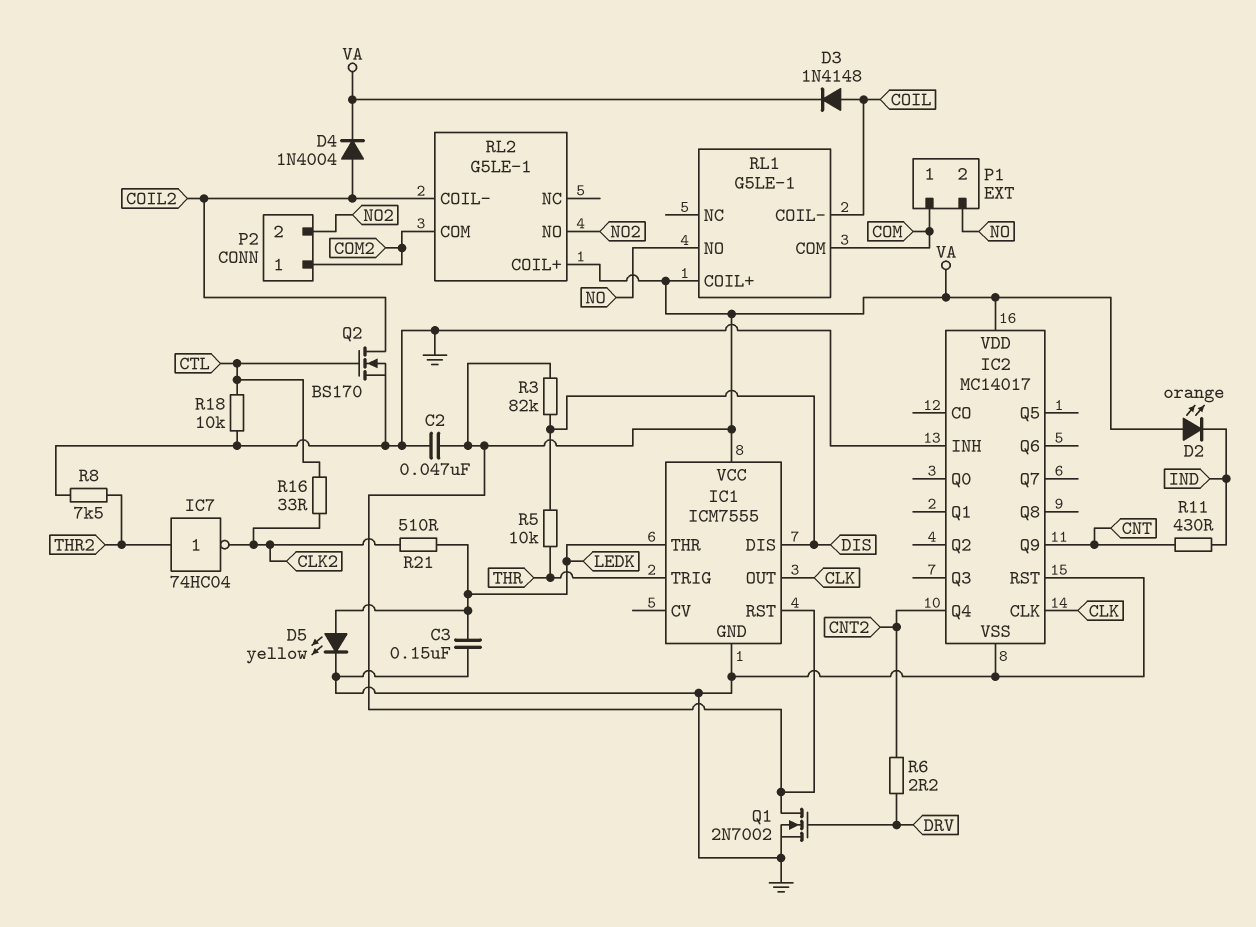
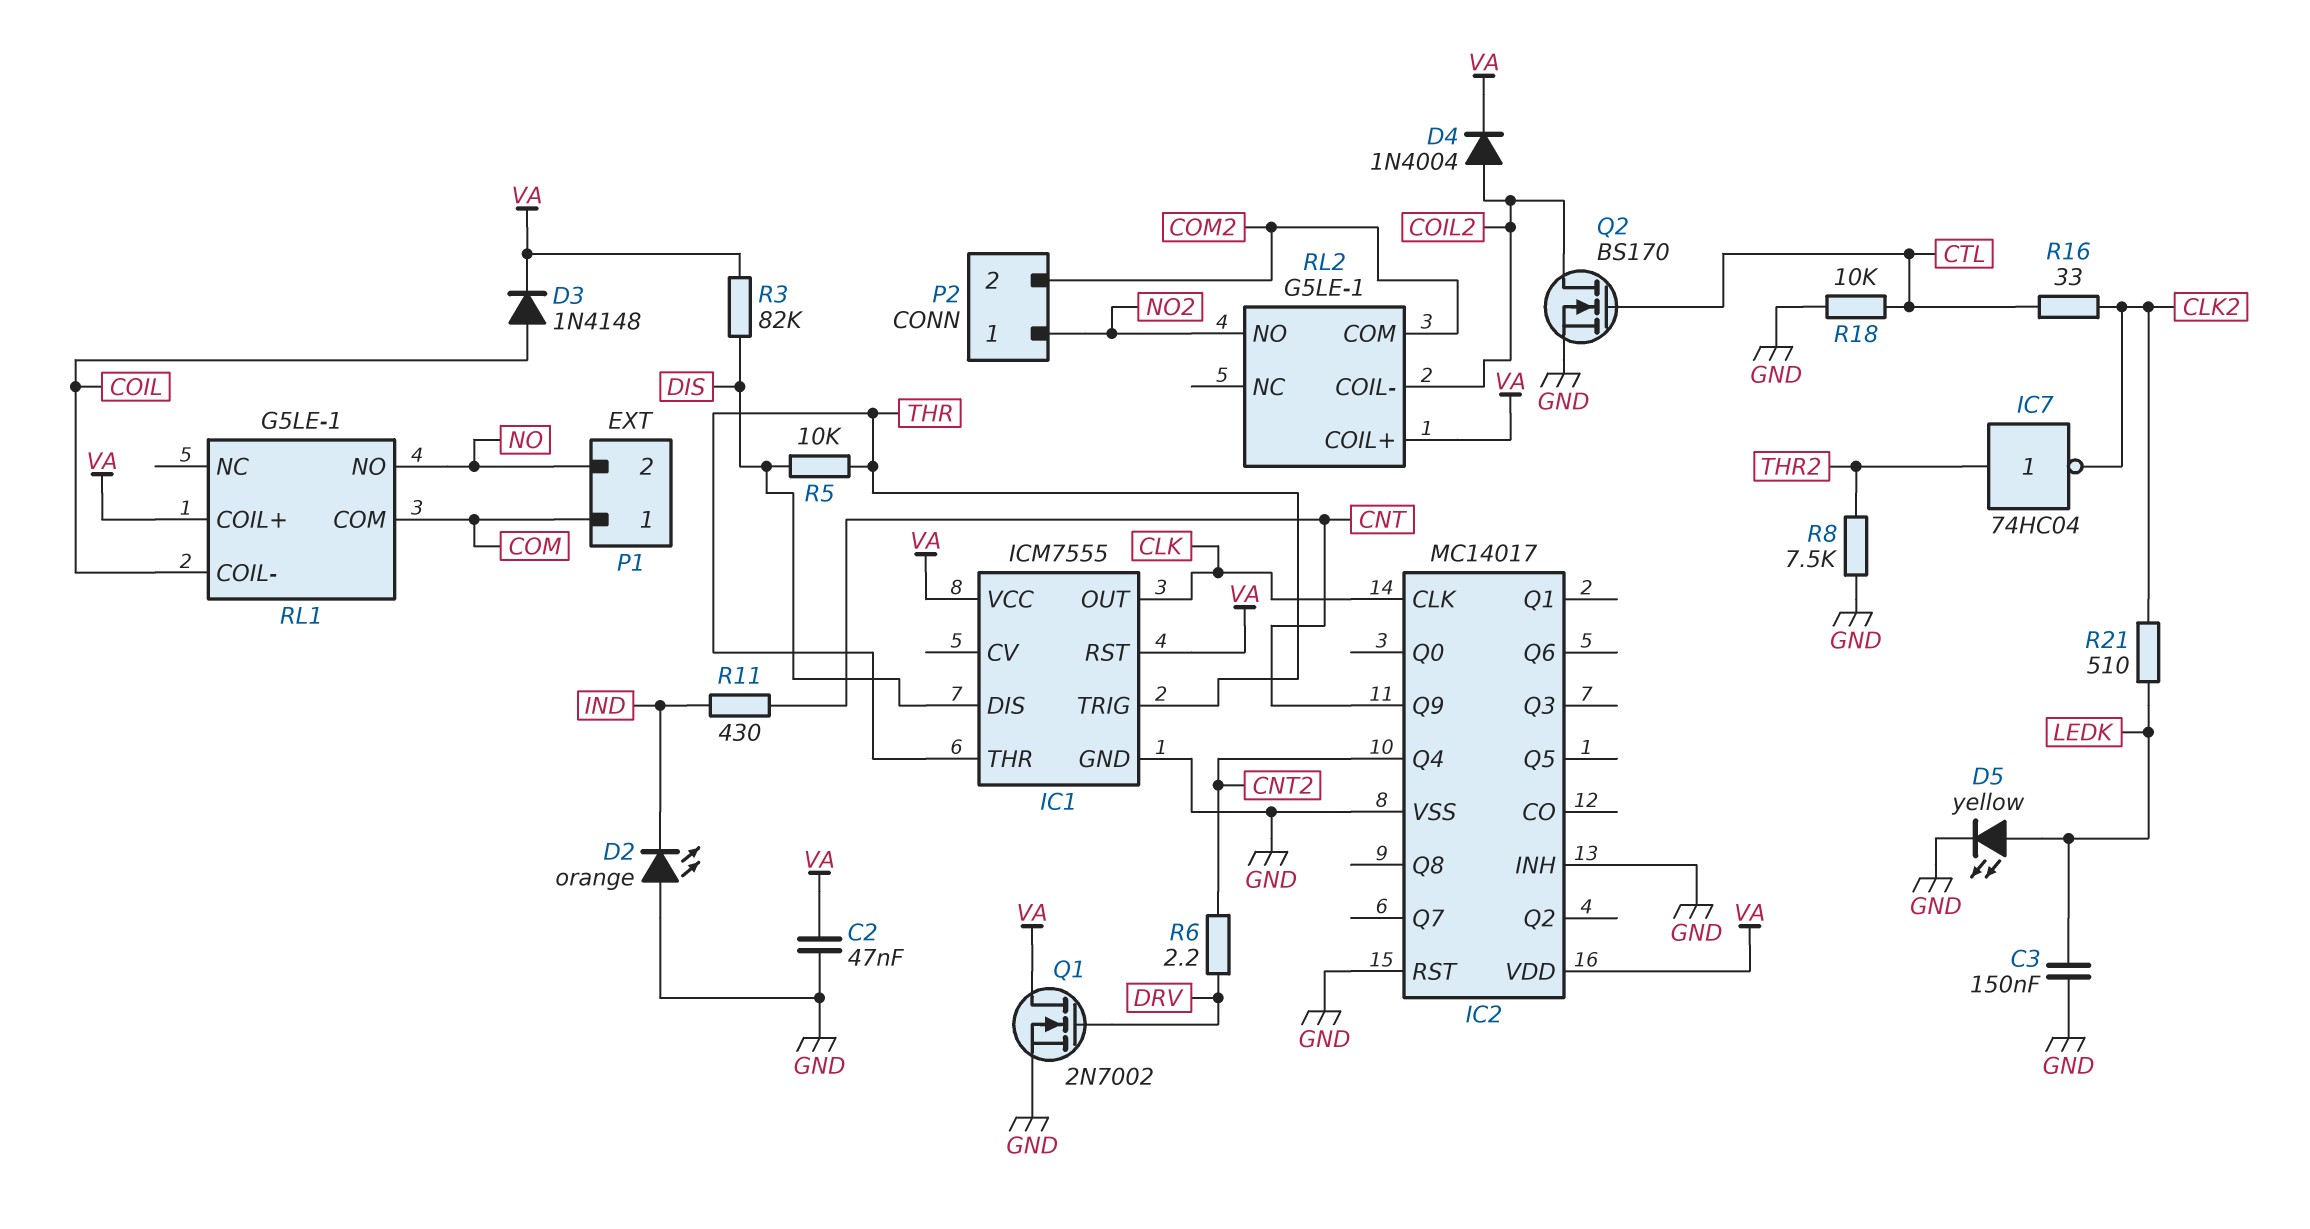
D2: LED orange (A VA, K IND) -> LED orange (A GND, K IND)
IC1 pin THR: LEDK -> THR
P2 pin 1: COM2 -> NO2
P2 pin 2: NO2 -> COM2

